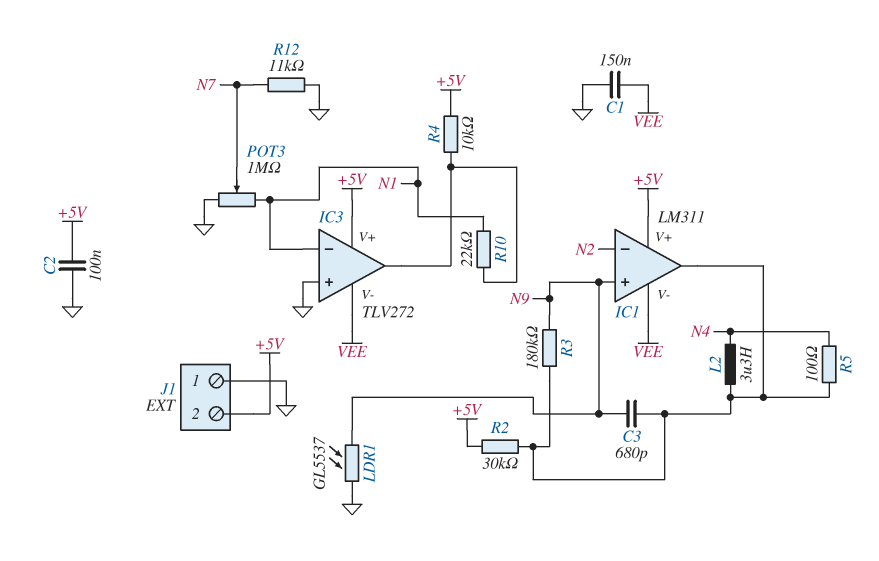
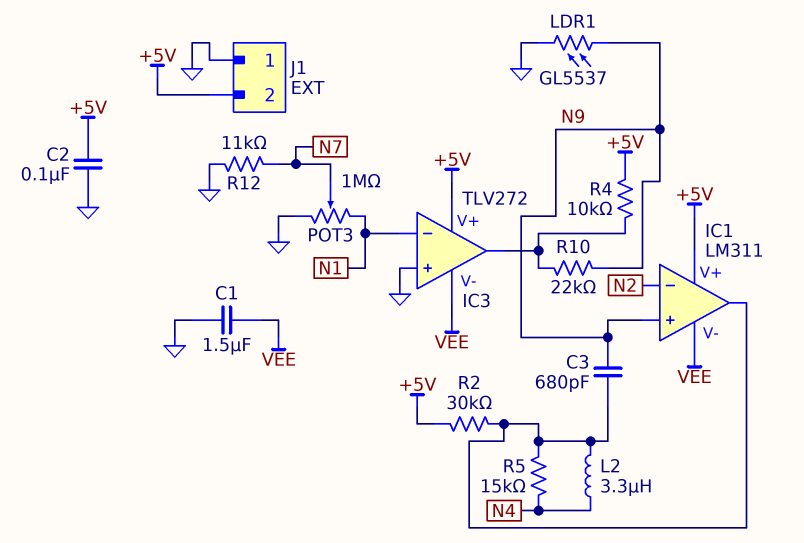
C1: 150nF (GND, VEE) -> 1.5uF (GND, VEE)
R3: 180k (IC1/out, N9) -> none
R5: 100 (IC1/out, N4) -> 15k (IC1/out, N4)
R10: 22k (IC3/out, N1) -> 22k (IC3/out, N9)

